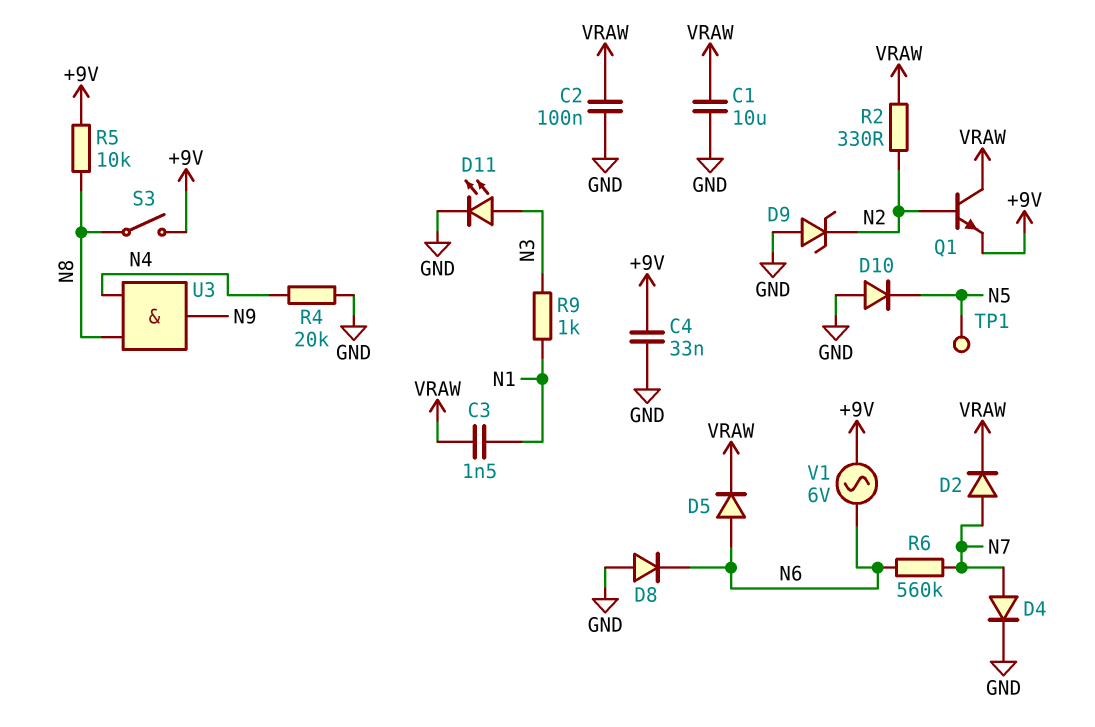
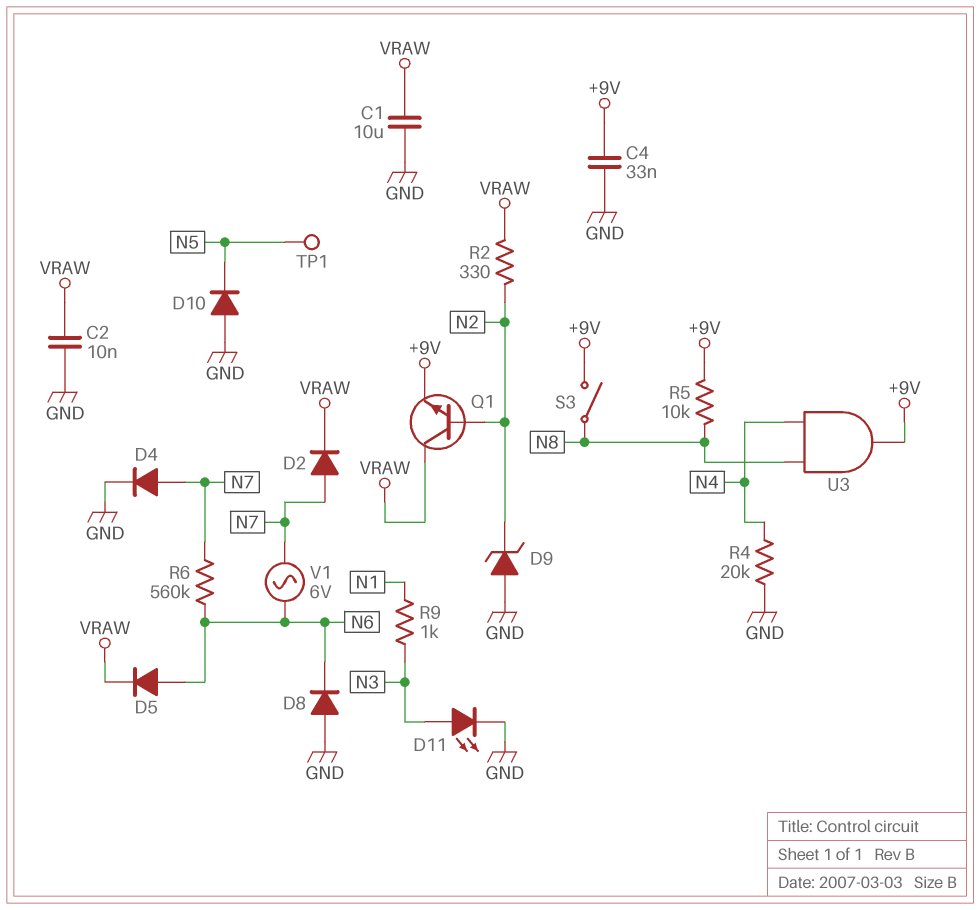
C2: 100nF (GND, VRAW) -> 10nF (GND, VRAW)
C3: 1.5nF (N1, VRAW) -> none
U3: AND (in N4, in N8, out N9) -> AND (in N4, in N8, out +9V)
V1: AC 6V (+9V, N6) -> AC 6V (N6, N7)

